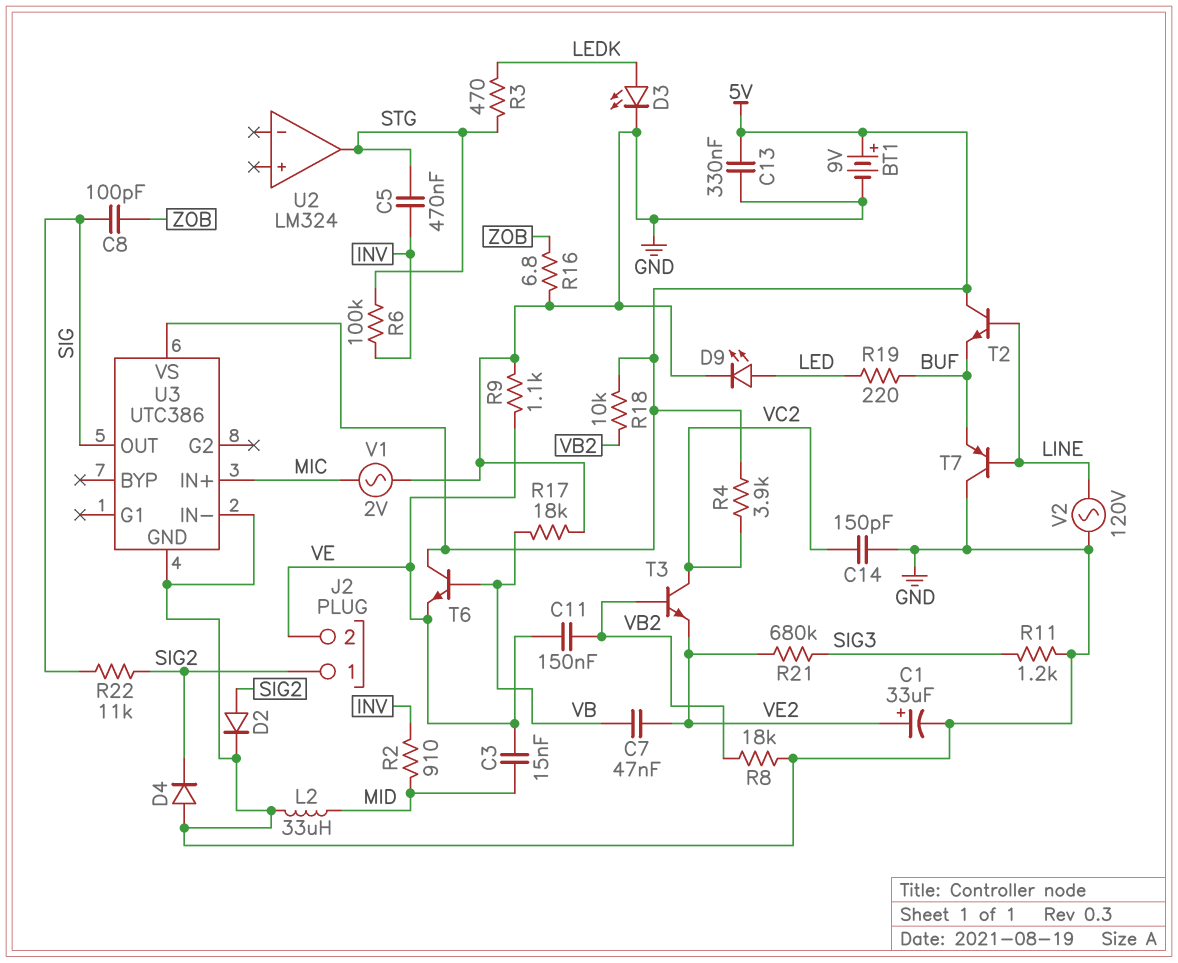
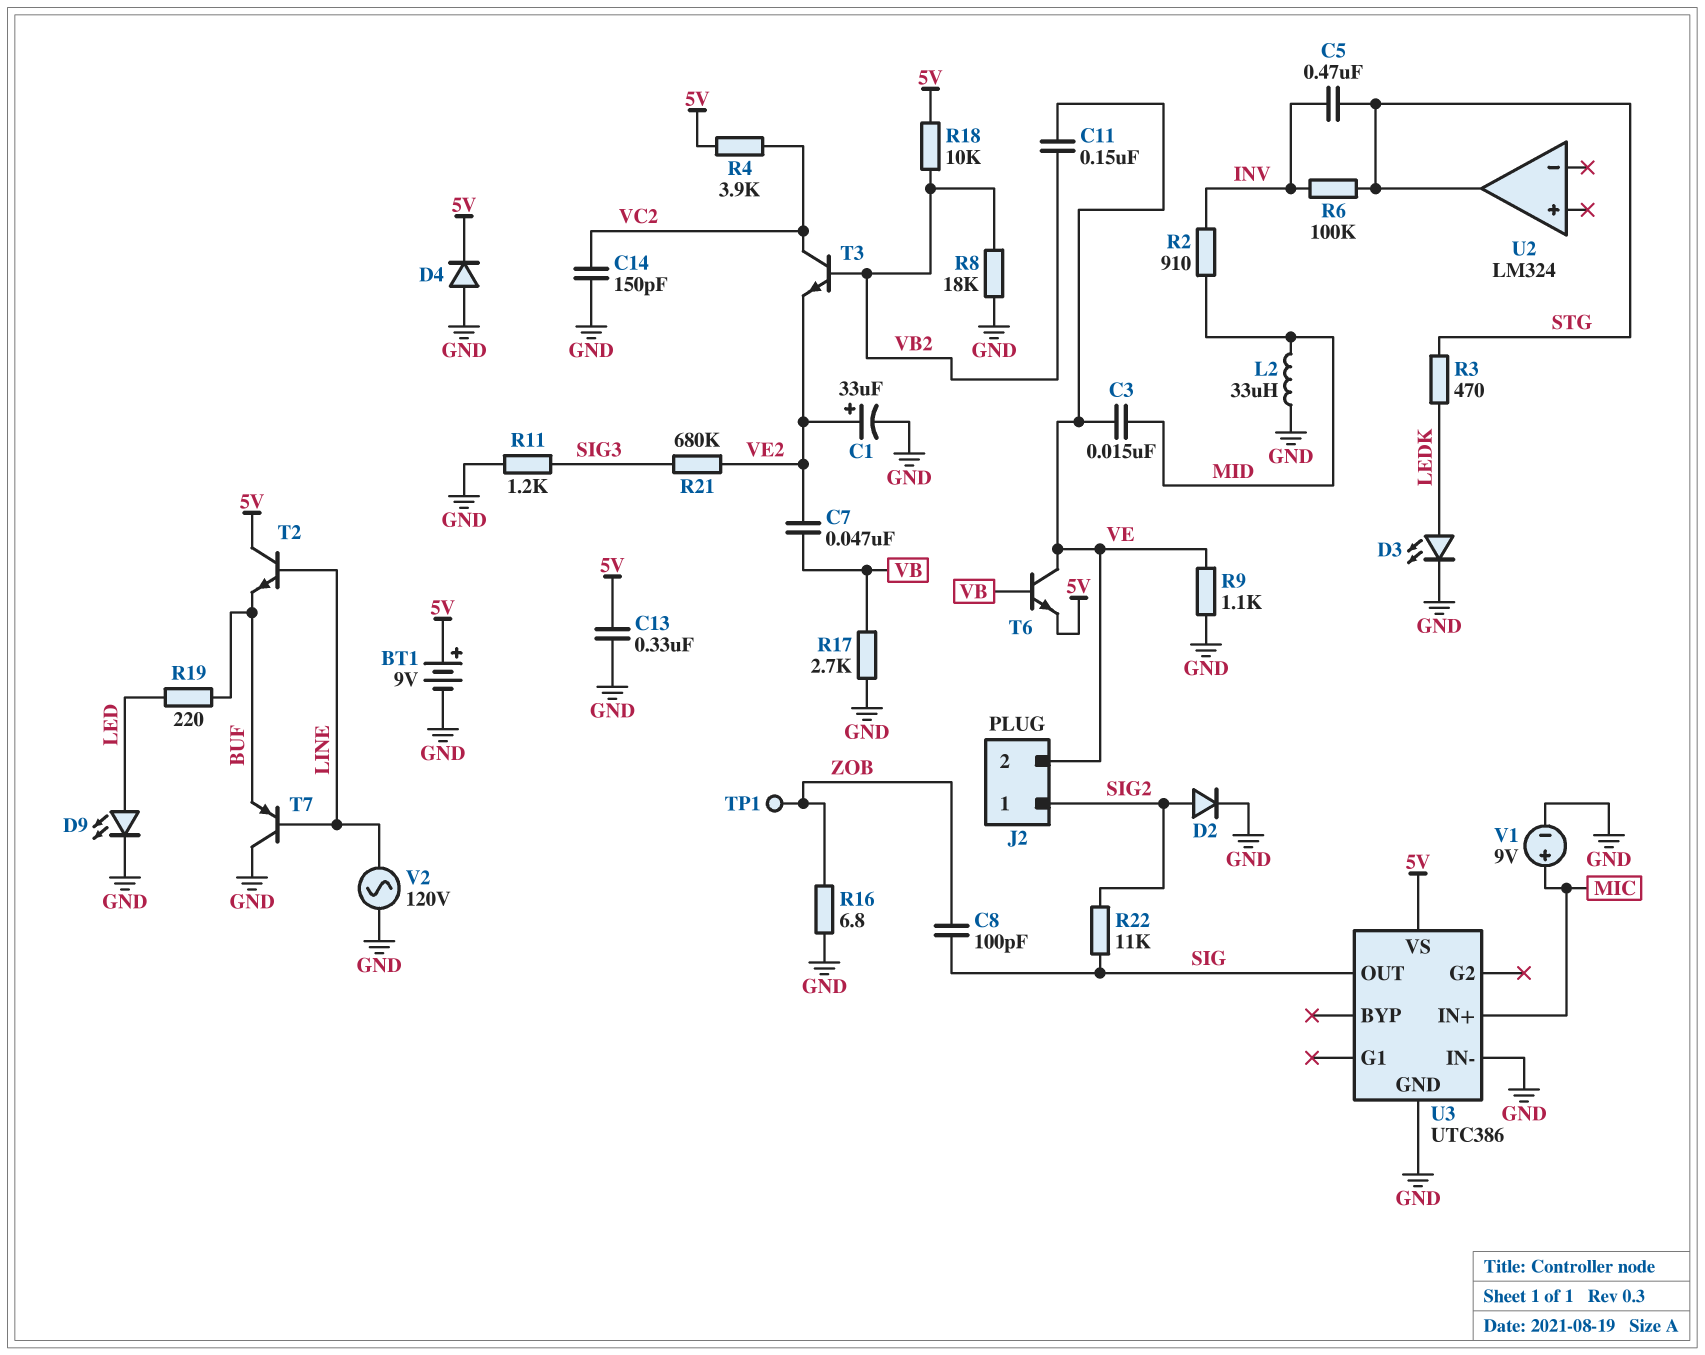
D4: diode (A GND, K SIG2) -> diode (A GND, K 5V)
R17: 18k (GND, VB) -> 2.7k (GND, VB)
T6: NPN (B VB, C 5V, E VE) -> NPN (B VB, C VE, E 5V)
TP1: none -> test point (ZOB)
V1: AC 2V (GND, MIC) -> 9V (plus MIC, minus GND)

